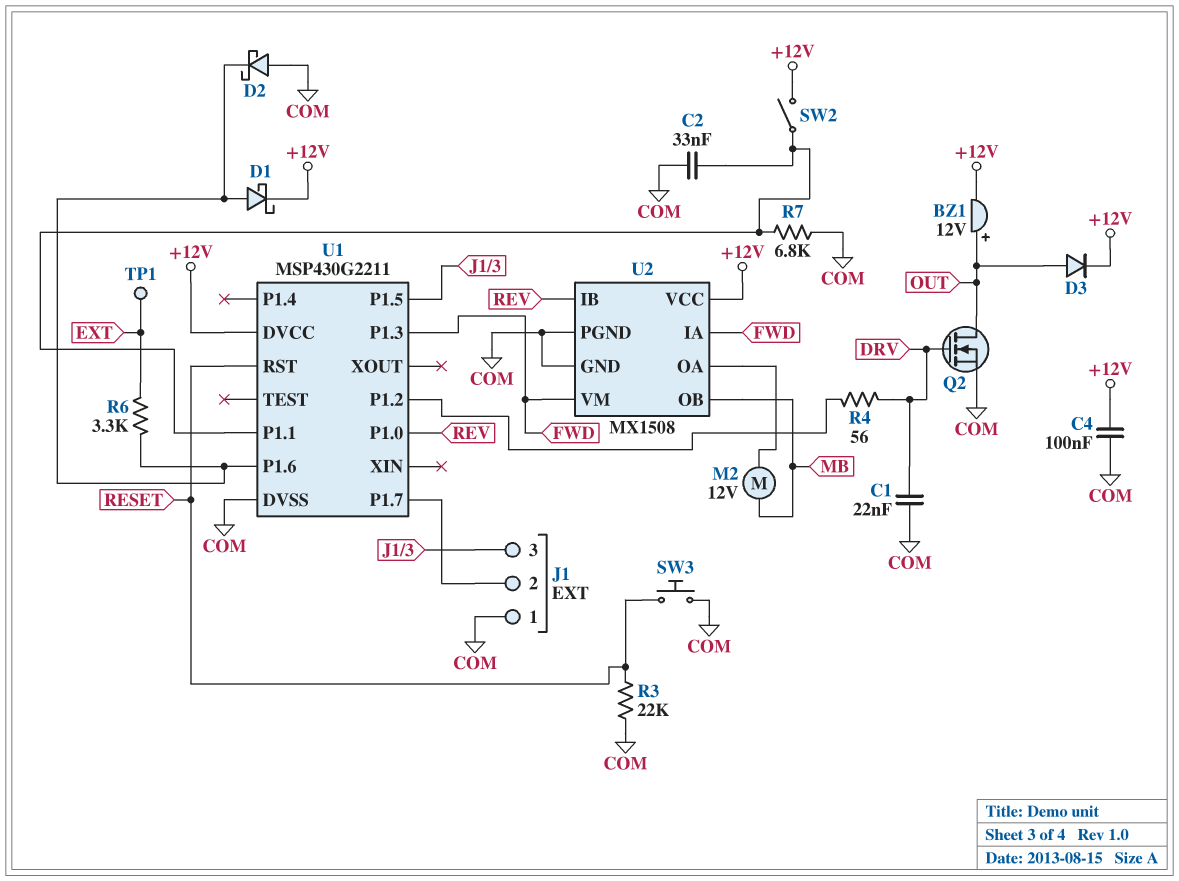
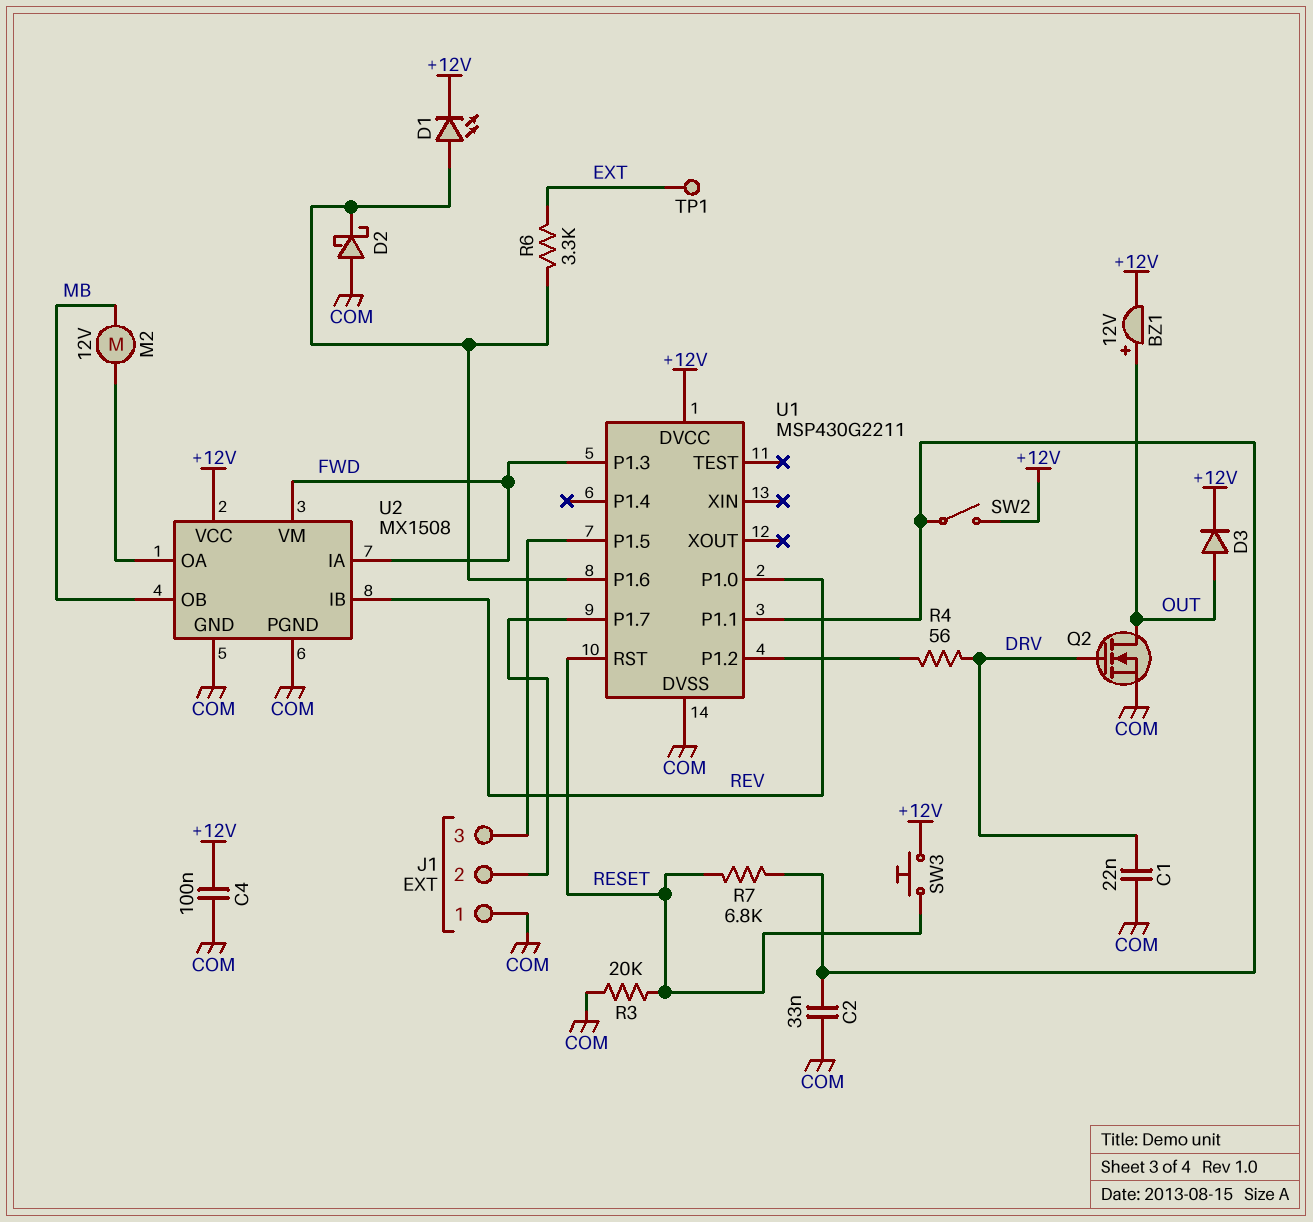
D1: schottky (A U1/P1.6, K +12V) -> LED (A U1/P1.6, K +12V)
R3: 22k (COM, RESET) -> 20k (COM, RESET)
R7: 6.8k (COM, U1/P1.1) -> 6.8k (RESET, U1/P1.1)
SW3: button (COM, RESET) -> button (+12V, RESET)

